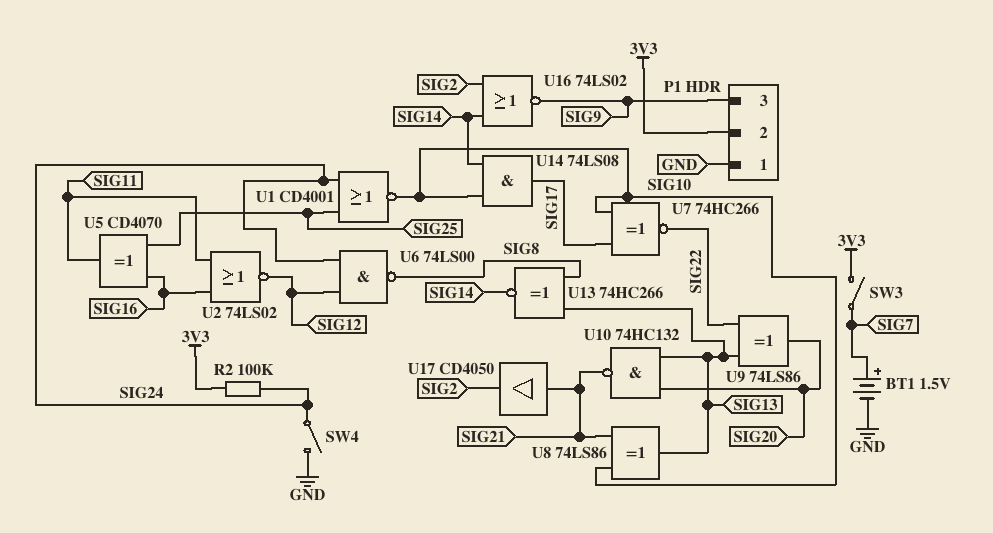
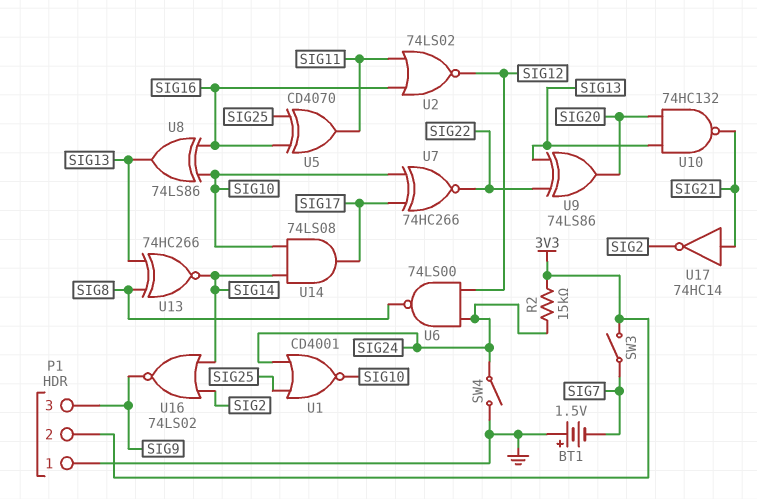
BT1: 1.5V (plus SIG7, minus GND) -> 1.5V (plus GND, minus SIG7)
R2: 100k (3V3, SIG24) -> 15k (3V3, SIG24)
U8: XOR 74LS86 (in SIG10, in SIG21, out SIG13) -> XOR 74LS86 (in SIG10, in SIG16, out SIG13)
U17: buffer CD4050 (in SIG21, out SIG2) -> NOT 74HC14 (in SIG21, out SIG2)

